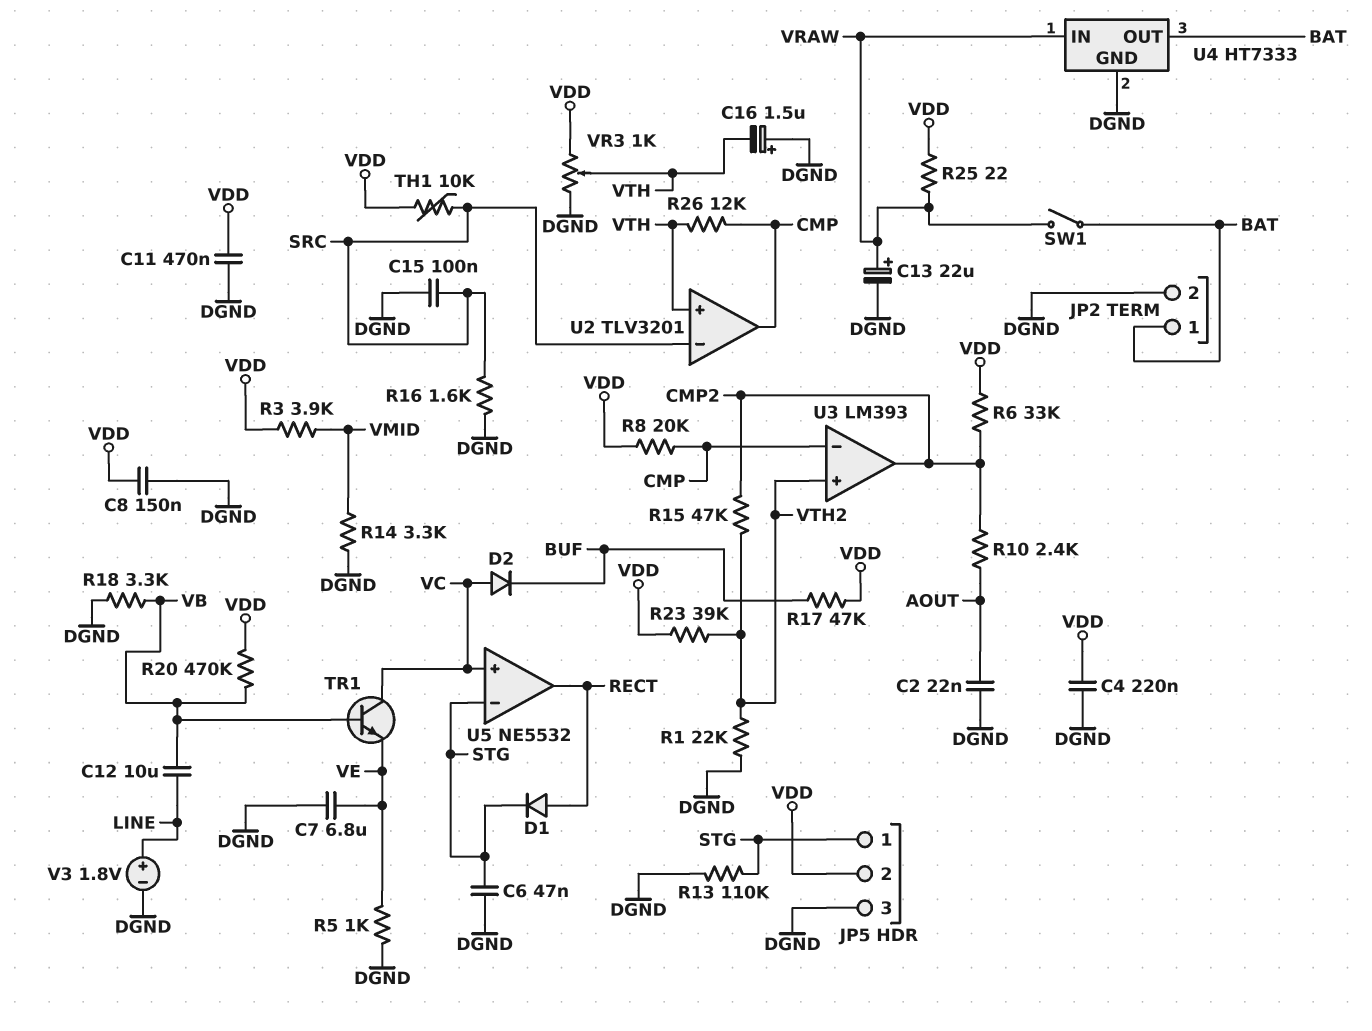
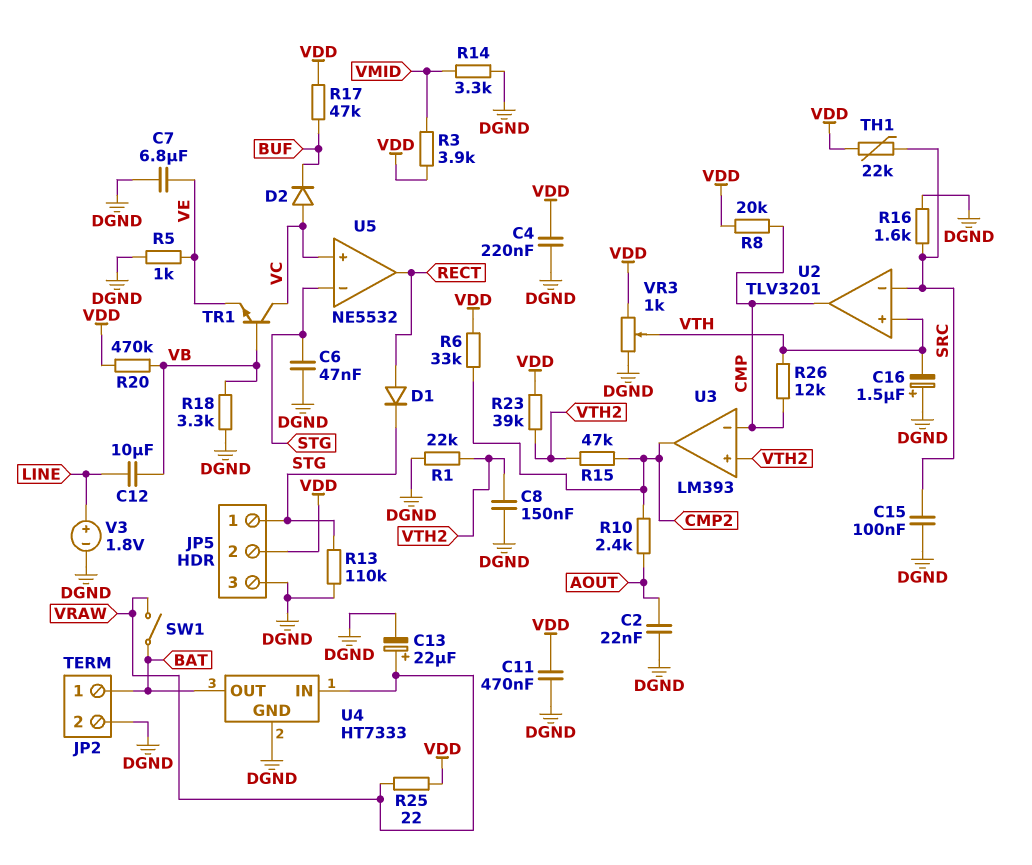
C8: 150nF (DGND, VDD) -> 150nF (DGND, VTH2)
TH1: 10k (SRC, VDD) -> 22k (SRC, VDD)

